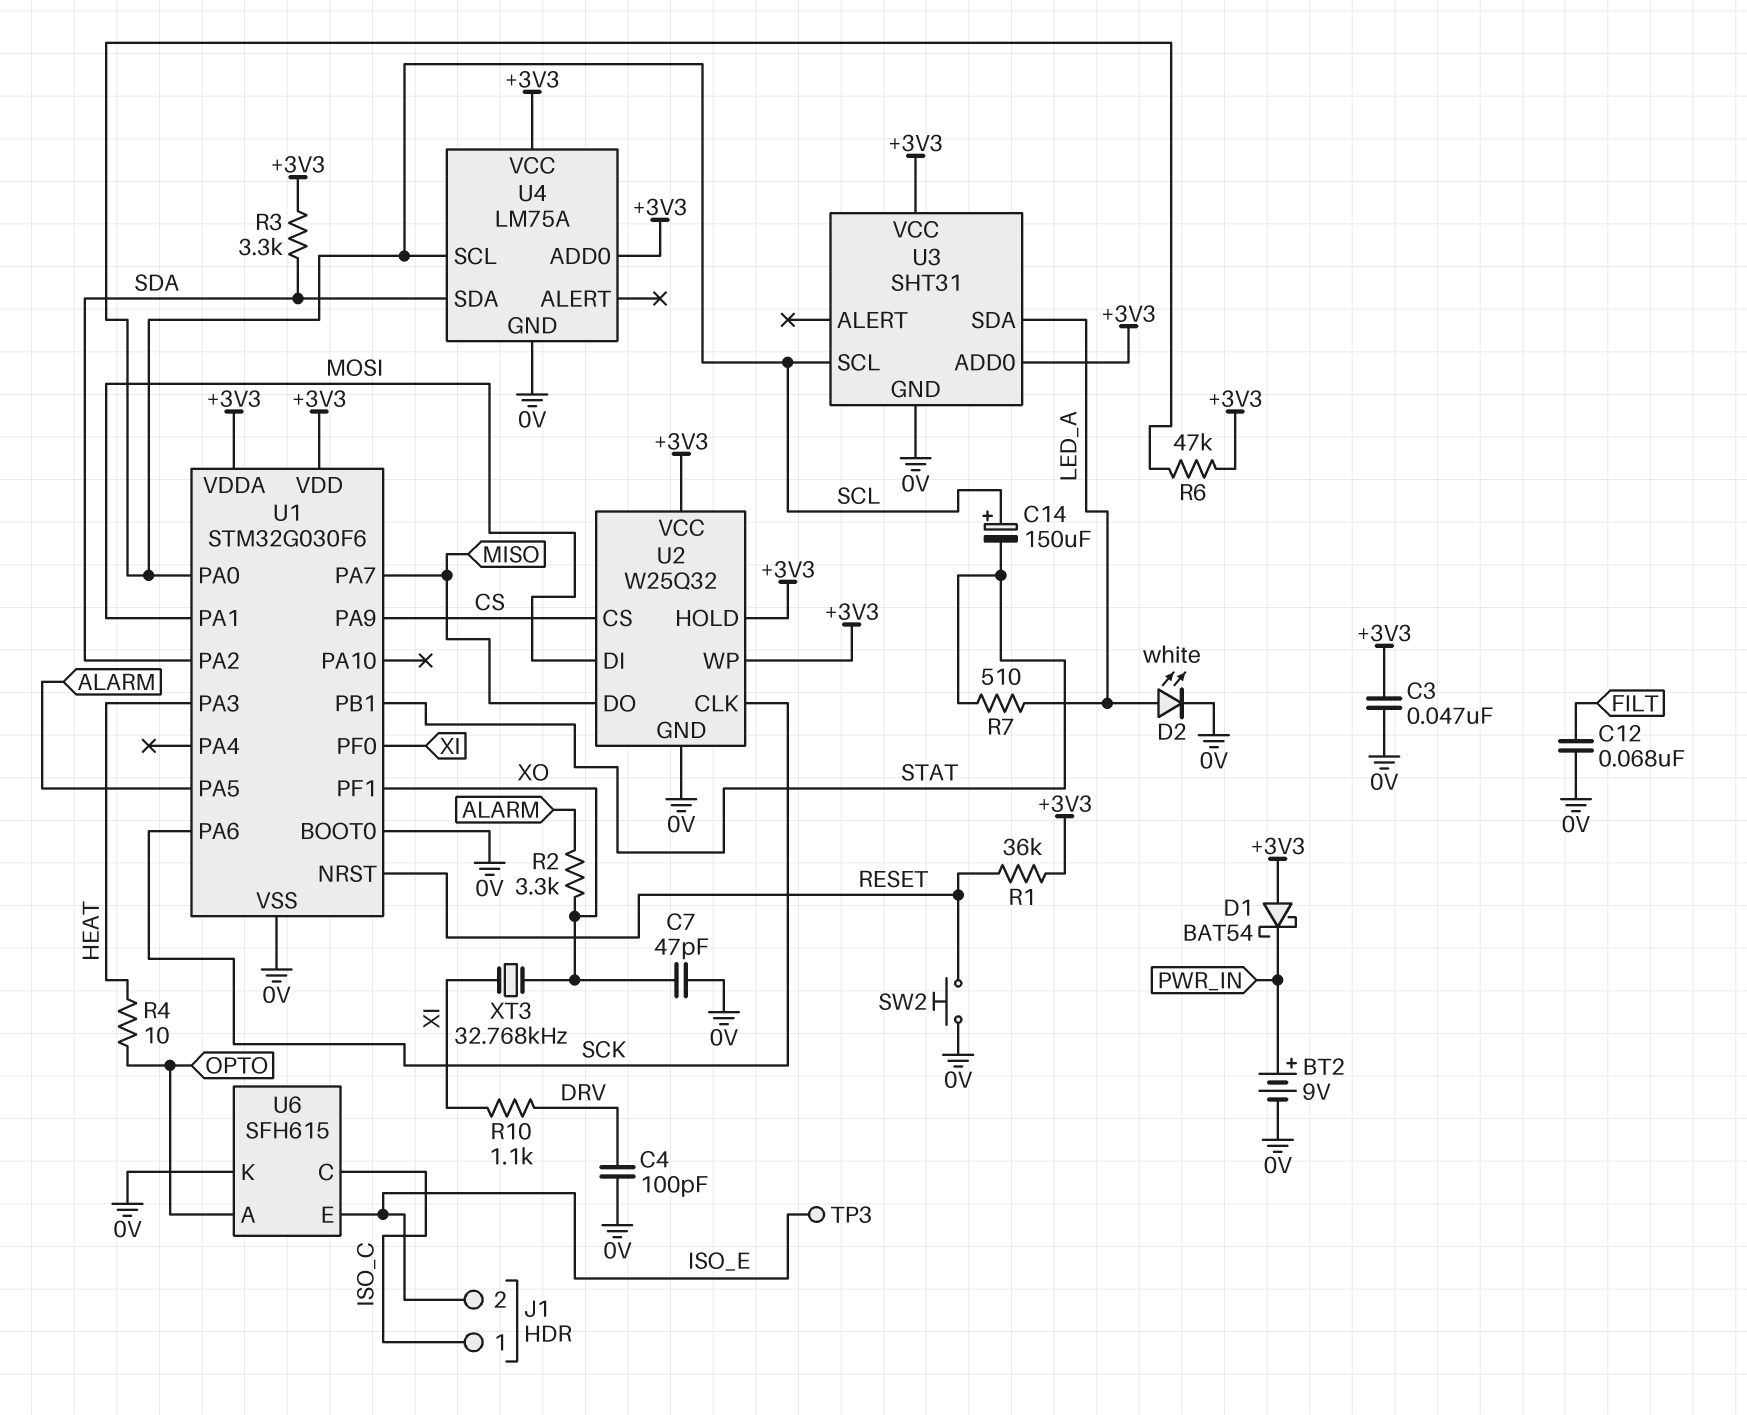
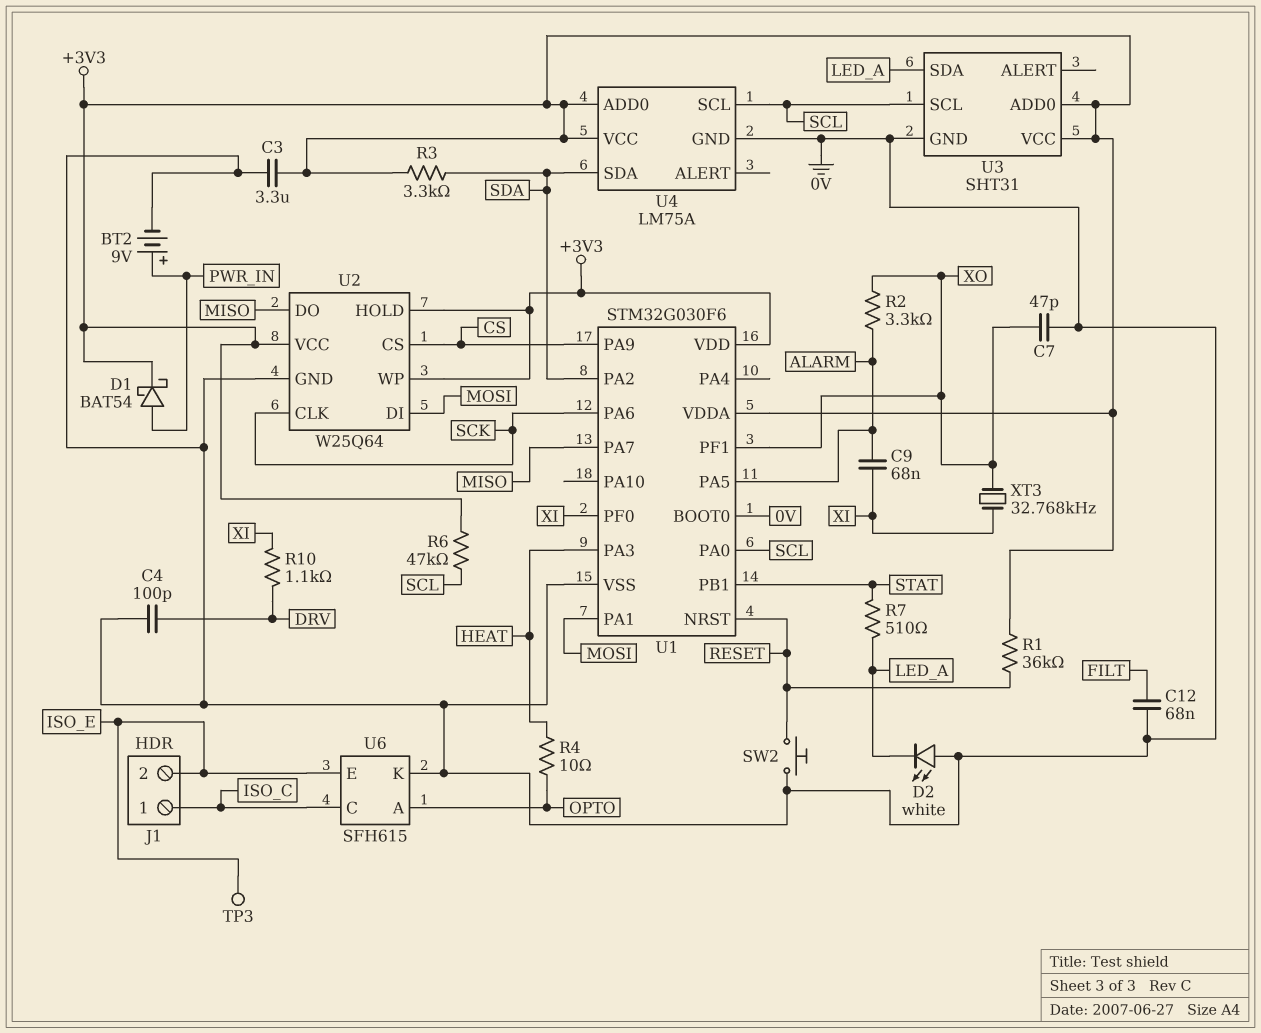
C3: 47nF (+3V3, 0V) -> 3.3uF (+3V3, 0V)
C9: none -> 68nF (ALARM, XI)
C14: 150uF (plus SCL, minus STAT) -> none
D1: schottky BAT54 (A +3V3, K PWR_IN) -> schottky BAT54 (A PWR_IN, K +3V3)
D2: LED white (A LED_A, K 0V) -> LED white (A 0V, K LED_A)
U2: W25Q32 -> W25Q64

